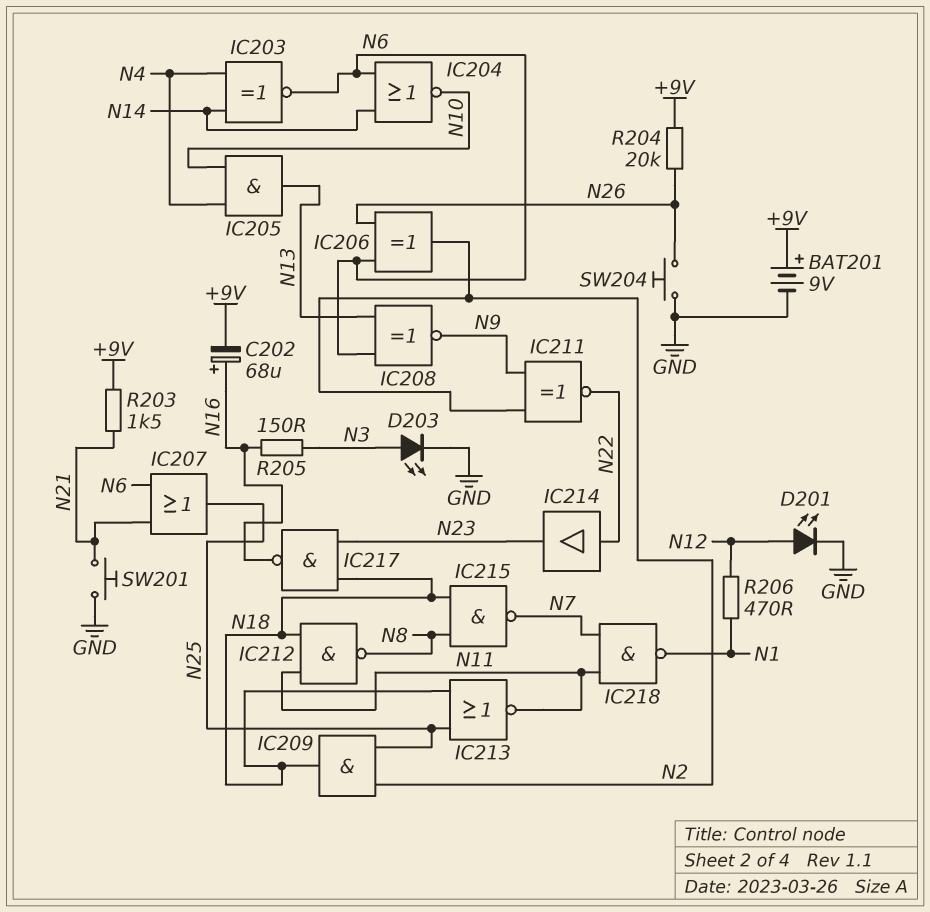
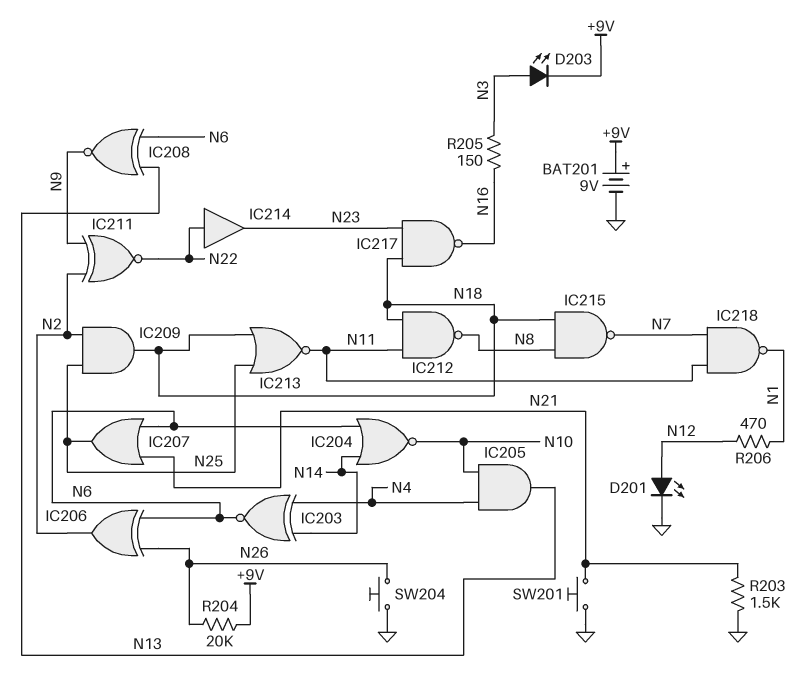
C202: 68uF (plus N16, minus +9V) -> none
D203: LED (A N3, K GND) -> LED (A N3, K +9V)
R203: 1.5k (+9V, N21) -> 1.5k (GND, N21)

